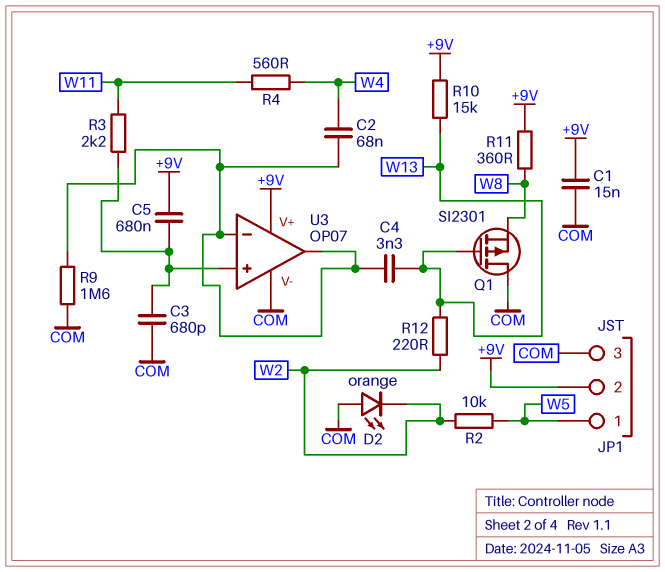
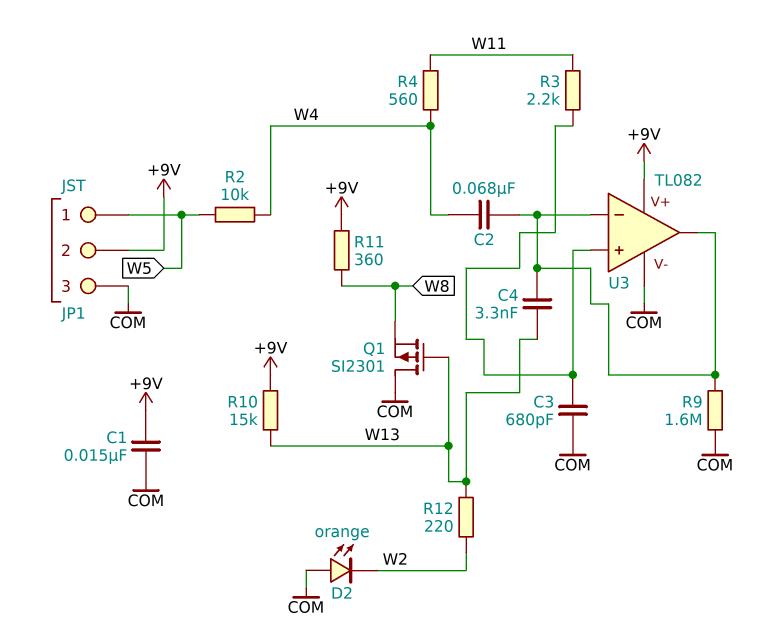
C5: 680nF (+9V, U3/in+) -> none
R2: 10k (W2, W5) -> 10k (W4, W5)
U3: OP07 -> TL082

